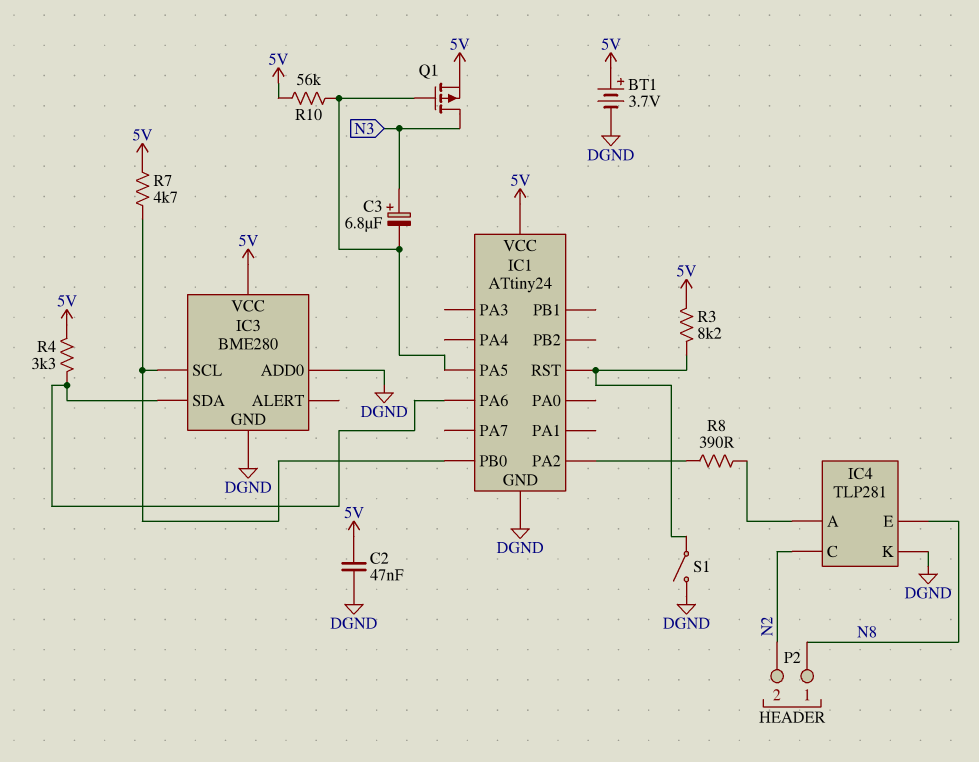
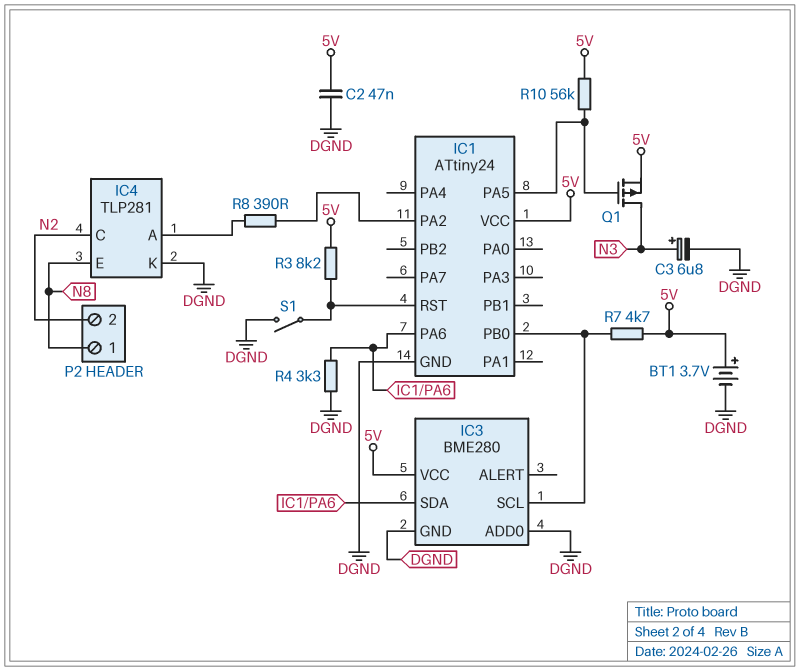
C3: 6.8uF (plus N3, minus IC1/PA5) -> 6.8uF (plus N3, minus DGND)
R4: 3.3k (5V, IC1/PA6) -> 3.3k (DGND, IC1/PA6)

